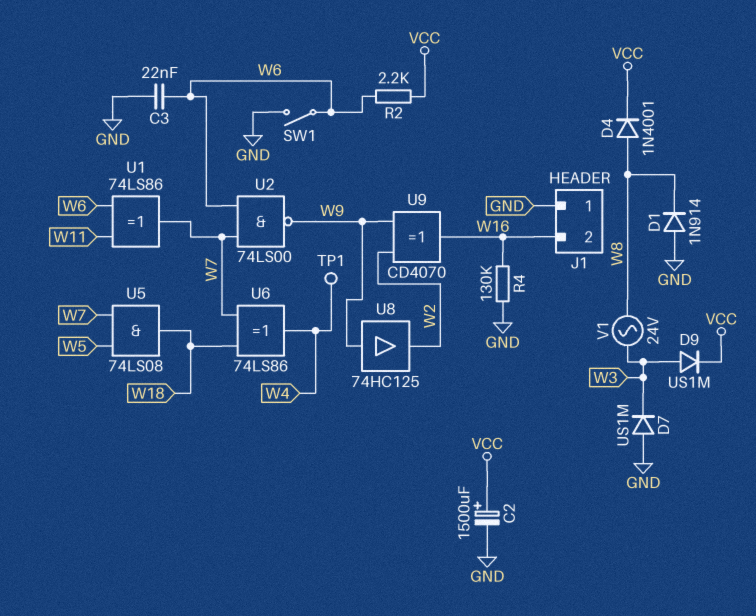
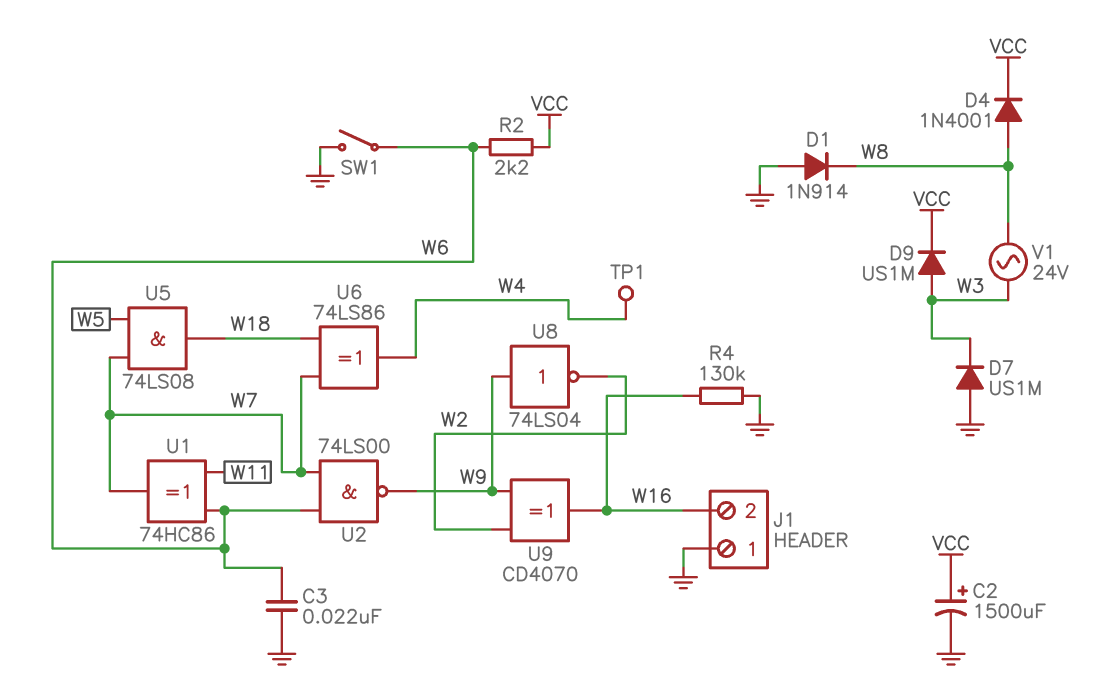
U1: XOR 74LS86 (in W6, in W11, out W7) -> XOR 74HC86 (in W6, in W11, out W7)
U8: buffer 74HC125 (in W9, out W2) -> NOT 74LS04 (in W9, out W2)

